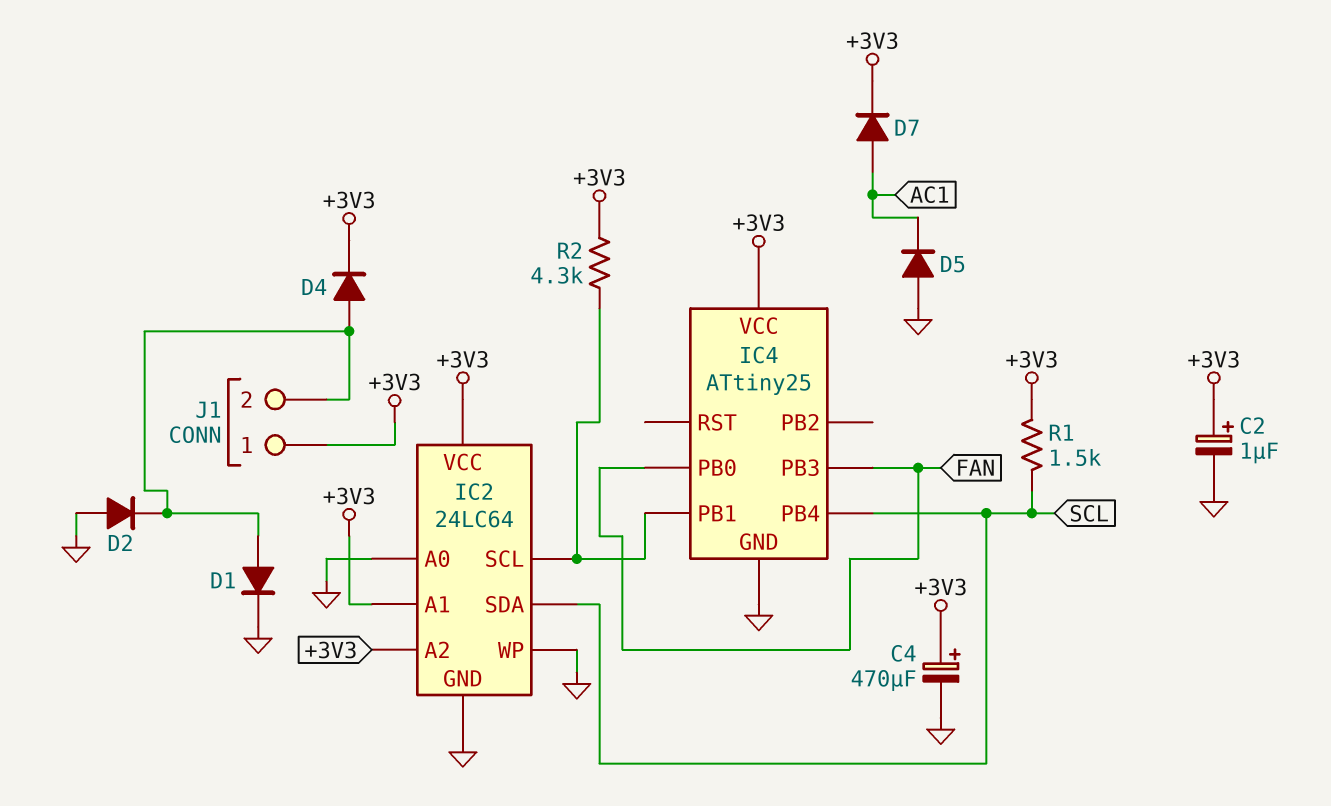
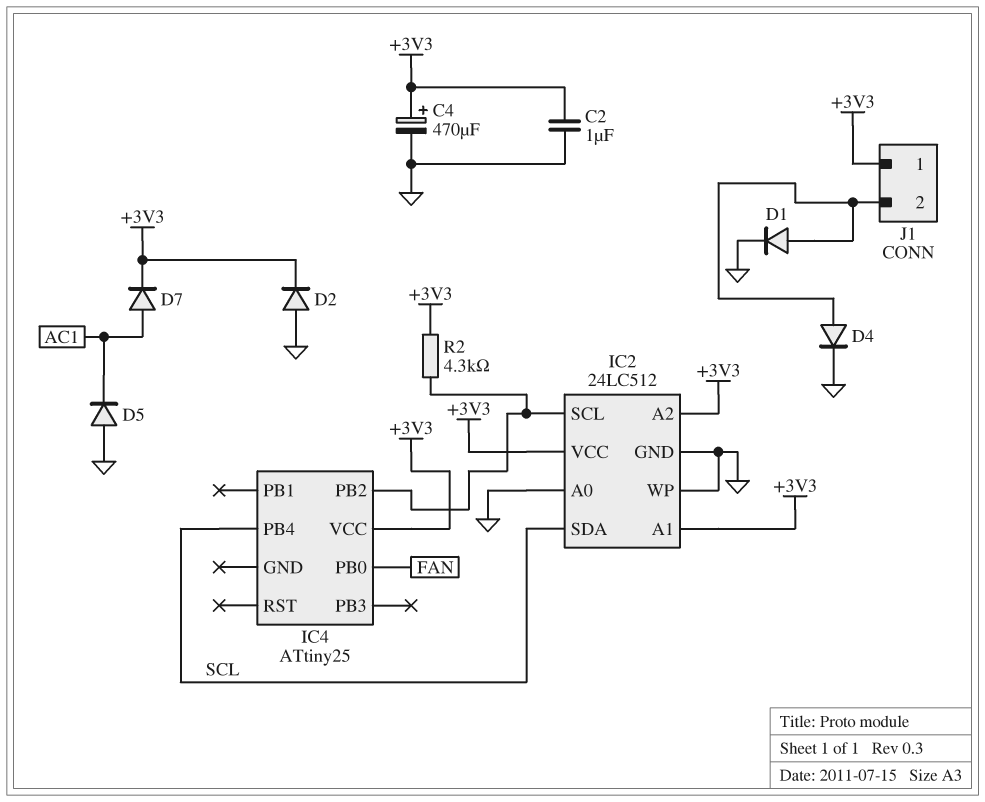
C2: 1uF (plus +3V3, minus GND) -> 1uF (+3V3, GND)
D2: diode (A GND, K J1/2) -> diode (A GND, K +3V3)
D4: diode (A J1/2, K +3V3) -> diode (A J1/2, K GND)
IC2: 24LC64 -> 24LC512
IC4 pin GND: GND -> none
IC4 pin PB1: IC2/SCL -> none
IC4 pin PB2: none -> IC2/SCL
IC4 pin PB3: FAN -> none
R1: 1.5k (+3V3, SCL) -> none

